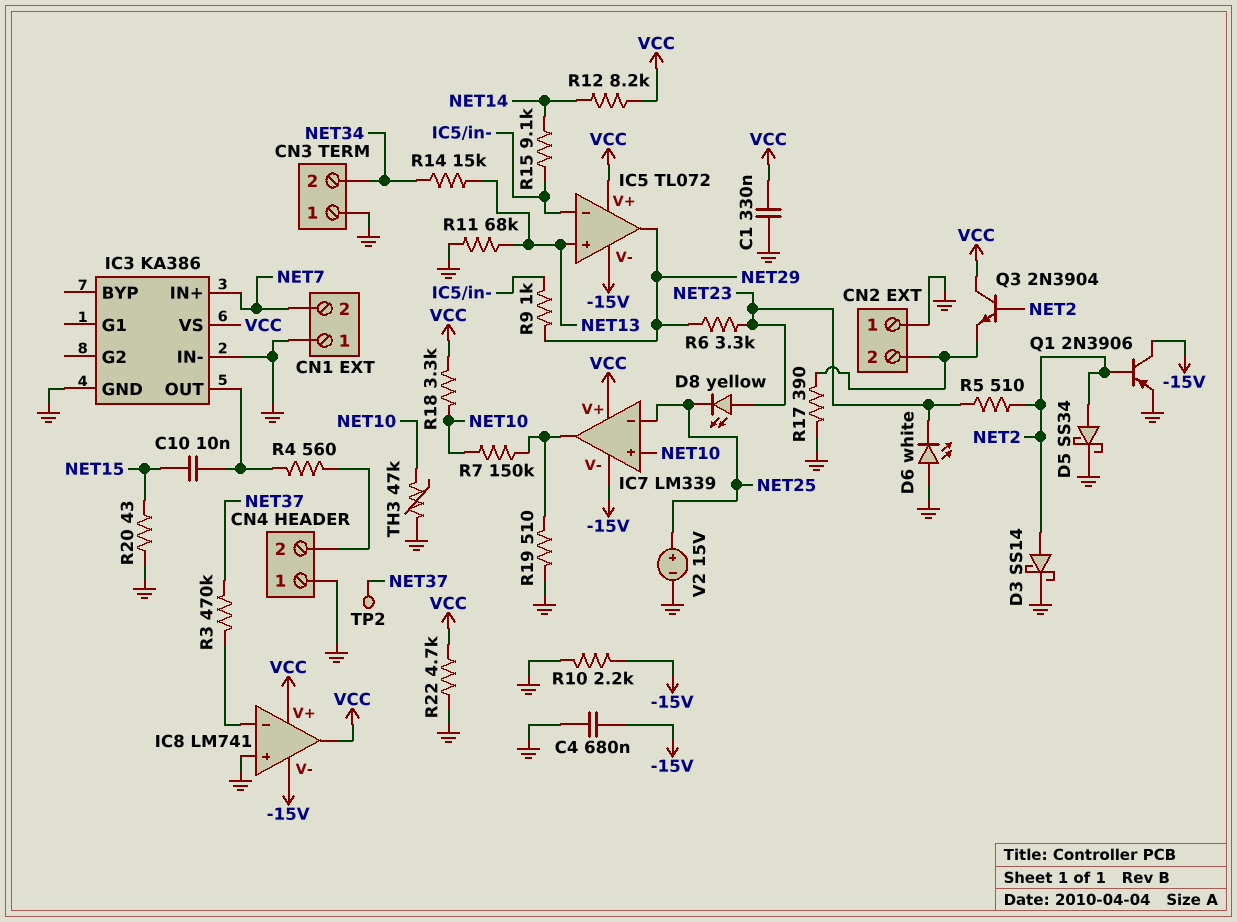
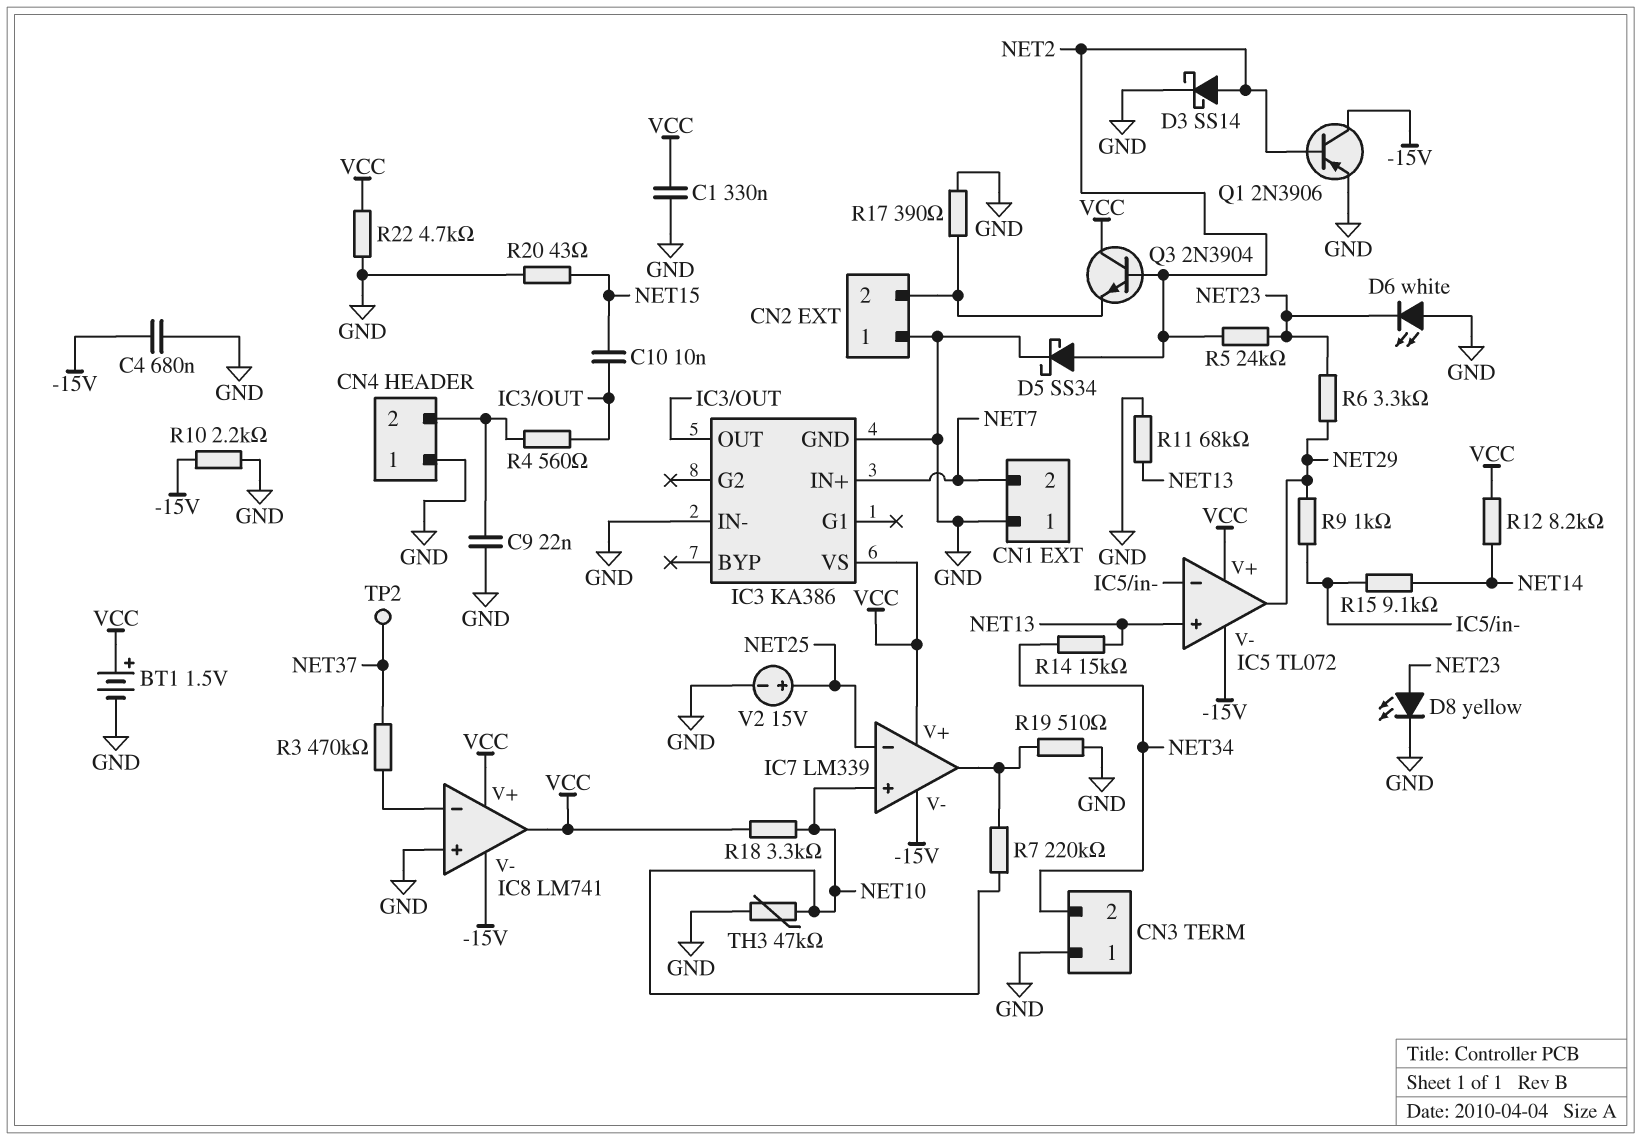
BT1: none -> 1.5V (plus VCC, minus GND)
C9: none -> 22nF (CN4/2, GND)
D8: LED yellow (A NET23, K NET25) -> LED yellow (A NET23, K GND)
R5: 510 (NET2, NET23) -> 24k (NET2, NET23)
R7: 150k (IC7/out, NET10) -> 220k (IC7/out, NET10)

